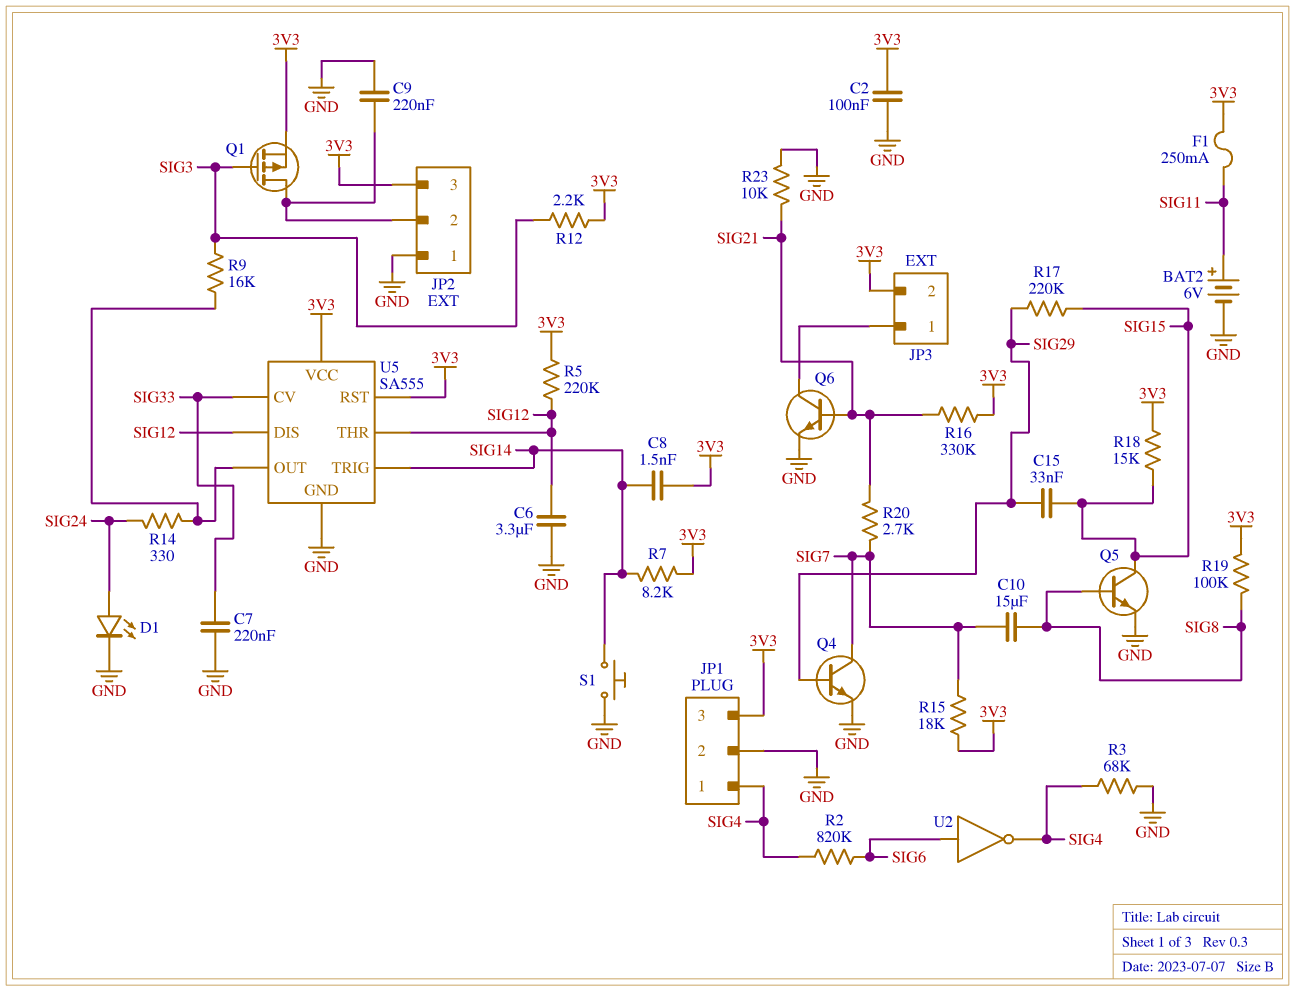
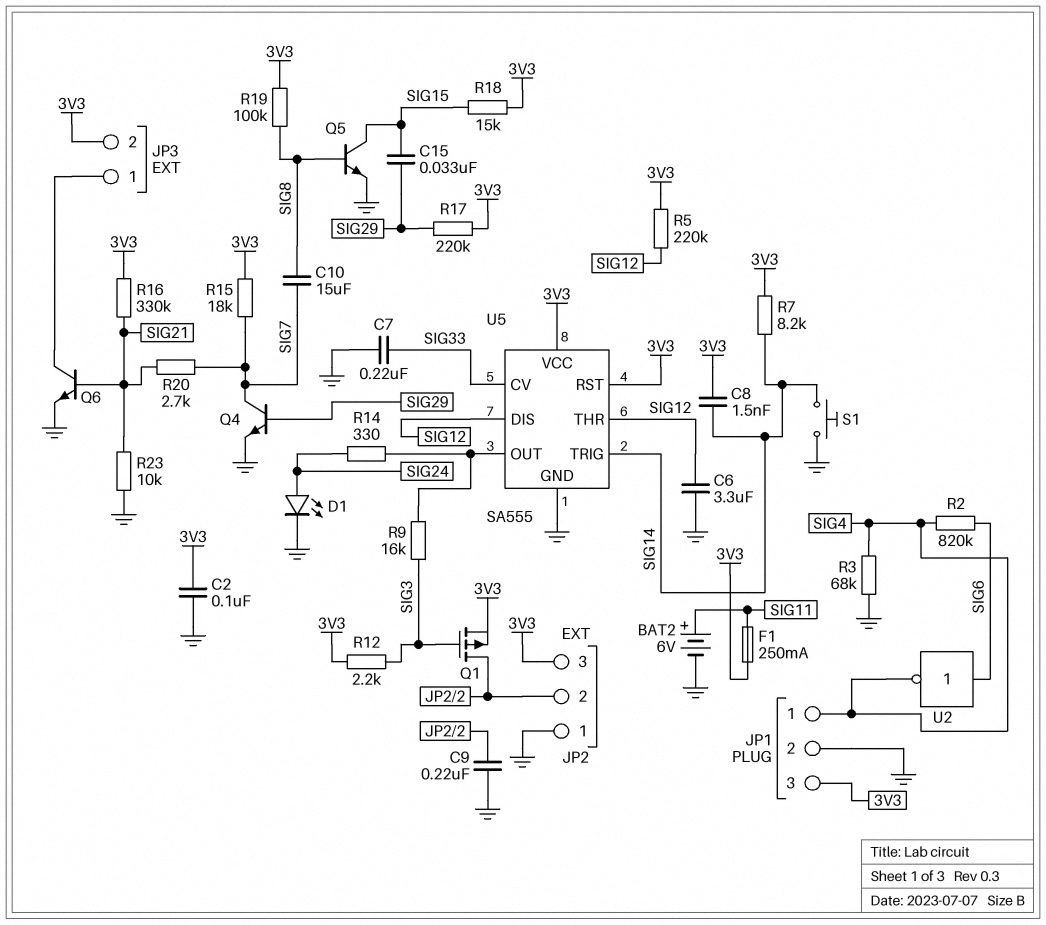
R17: 220k (SIG15, SIG29) -> 220k (3V3, SIG29)

